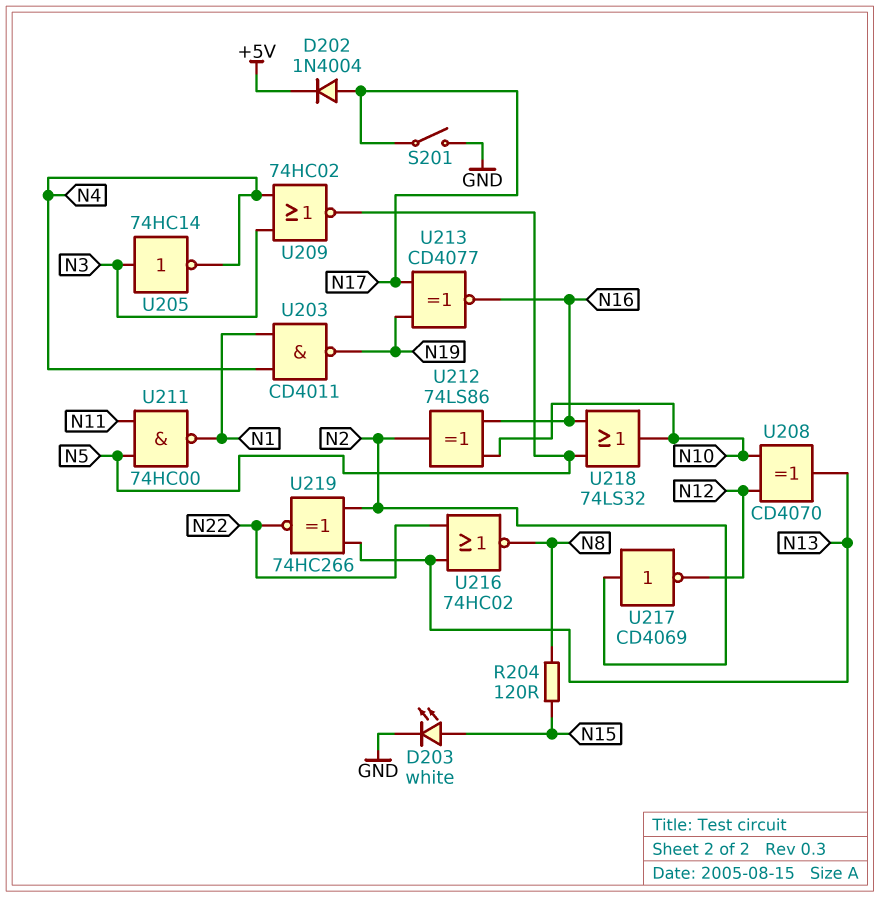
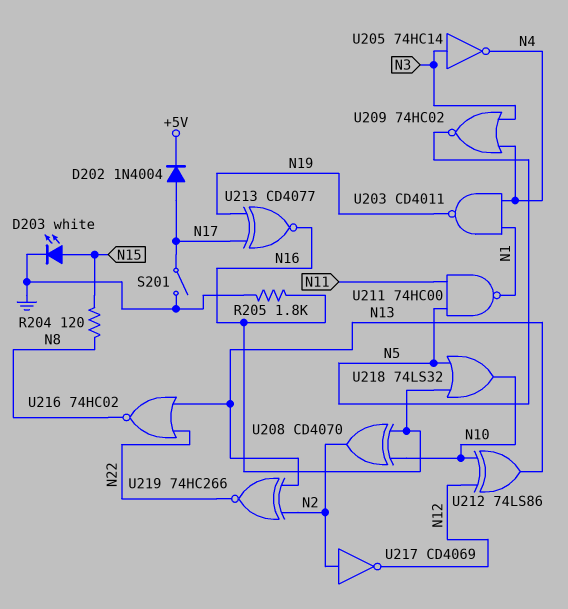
R205: none -> 1.8k (GND, N16)
U208: XOR CD4070 (in N10, in N12, out N13) -> XOR CD4070 (in N10, in N16, out N2)
U212: XOR 74LS86 (in N10, in N16, out N2) -> XOR 74LS86 (in N10, in N12, out N13)

